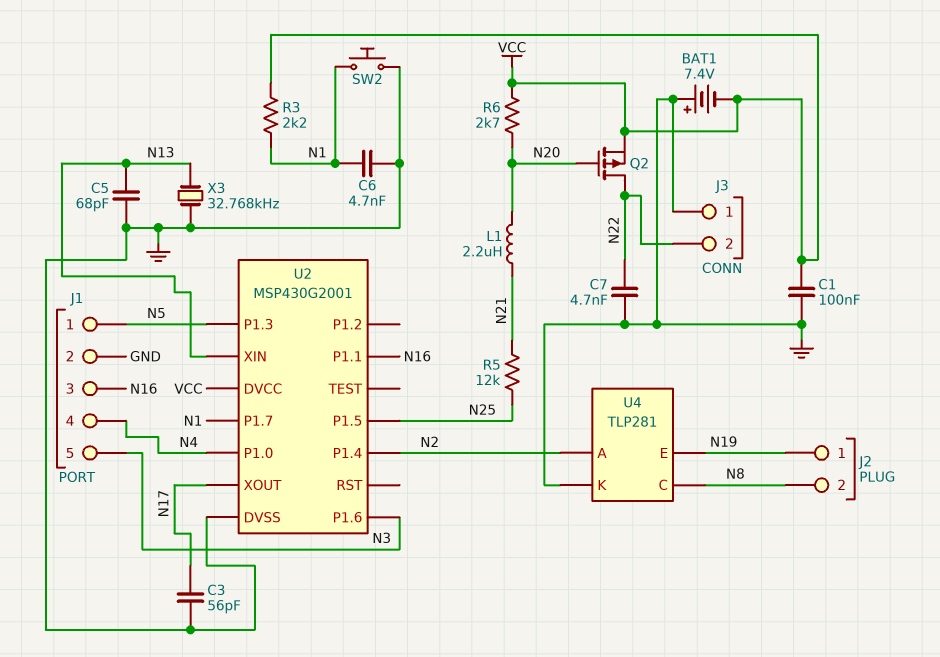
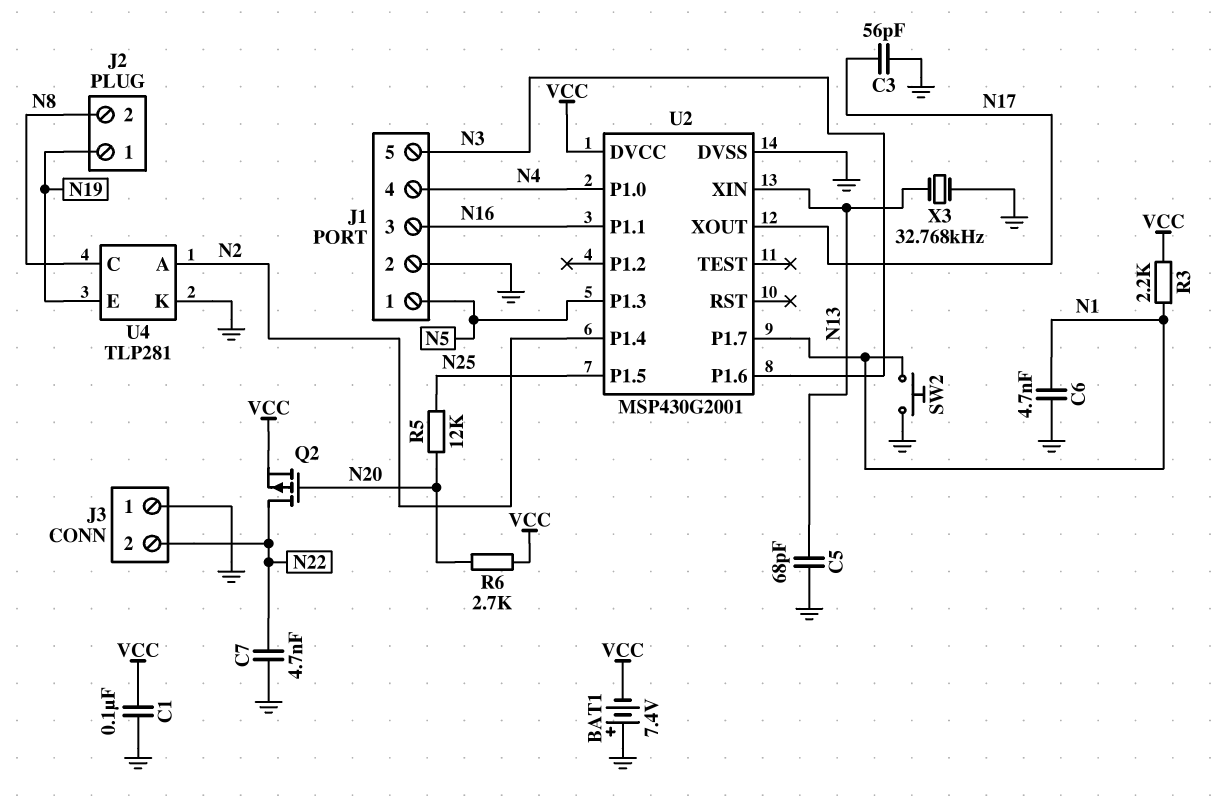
L1: 2.2uH (N20, N21) -> none
R5: 12k (N21, N25) -> 12k (N20, N25)

